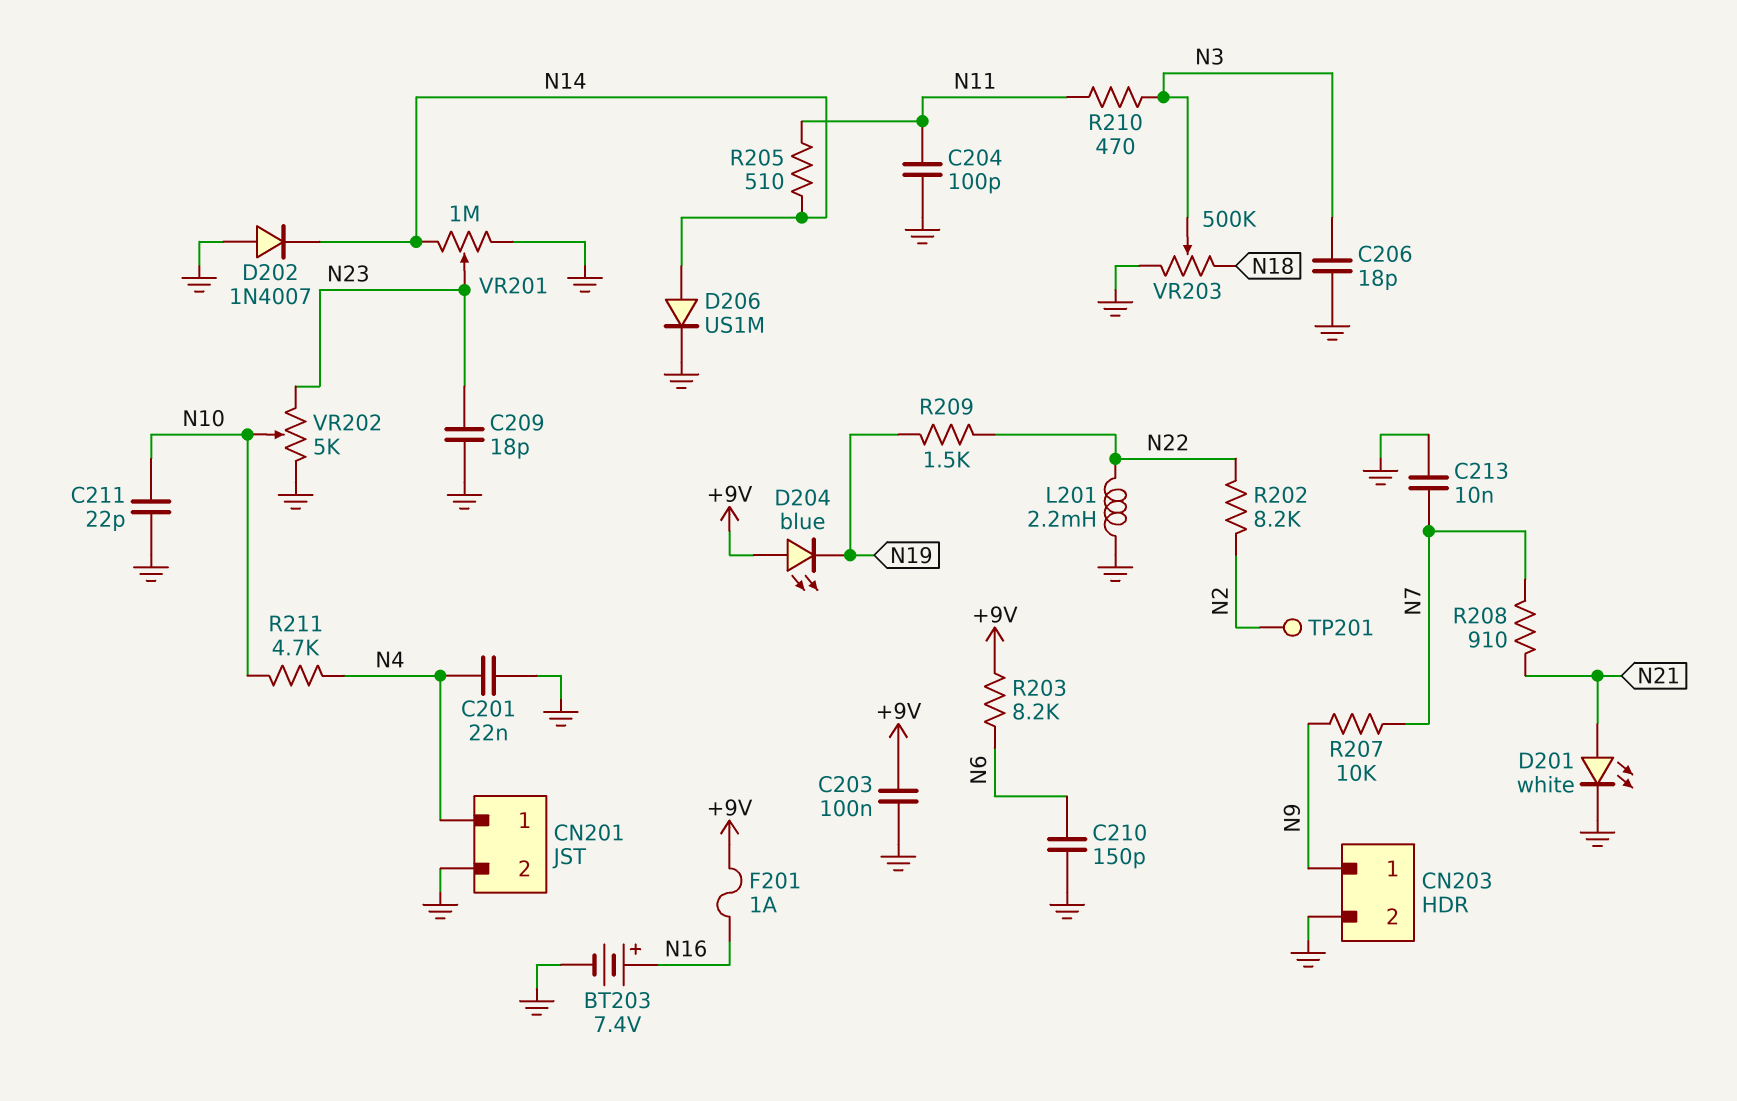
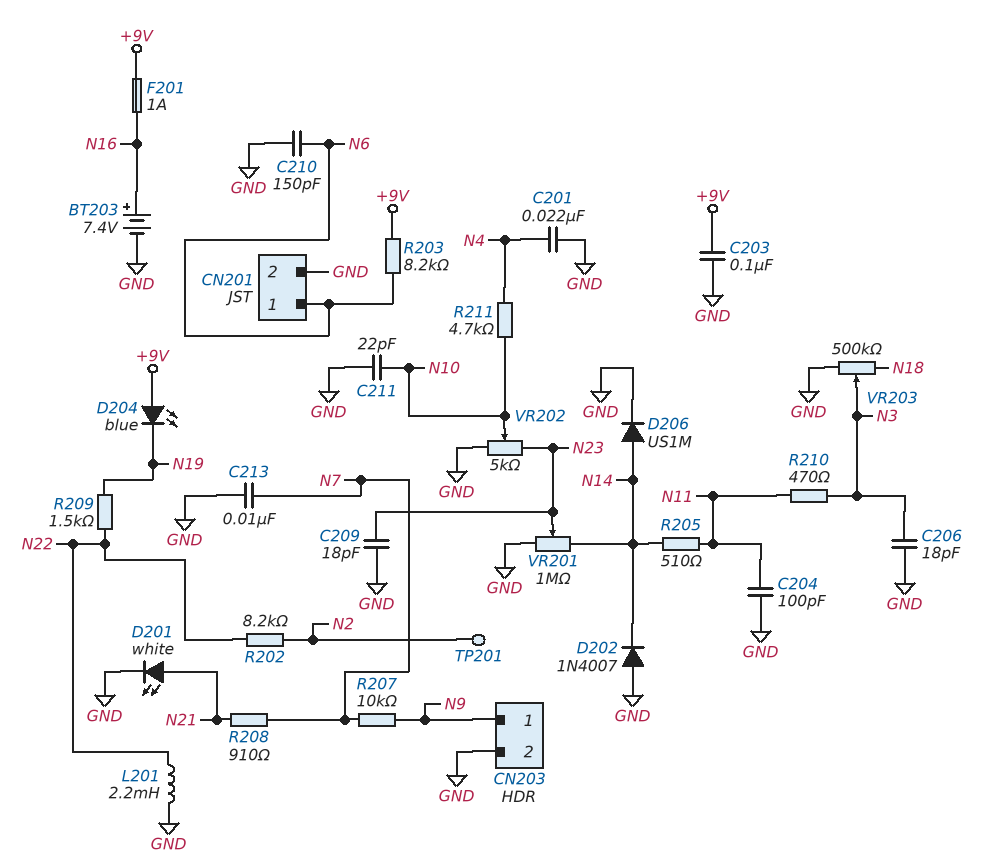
CN201 pin 1: N4 -> N6

